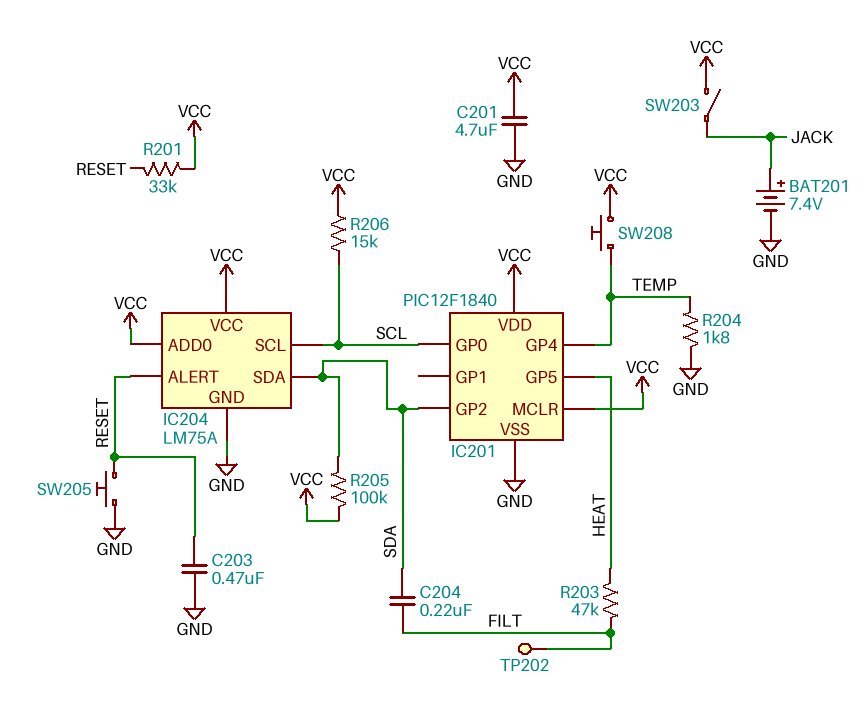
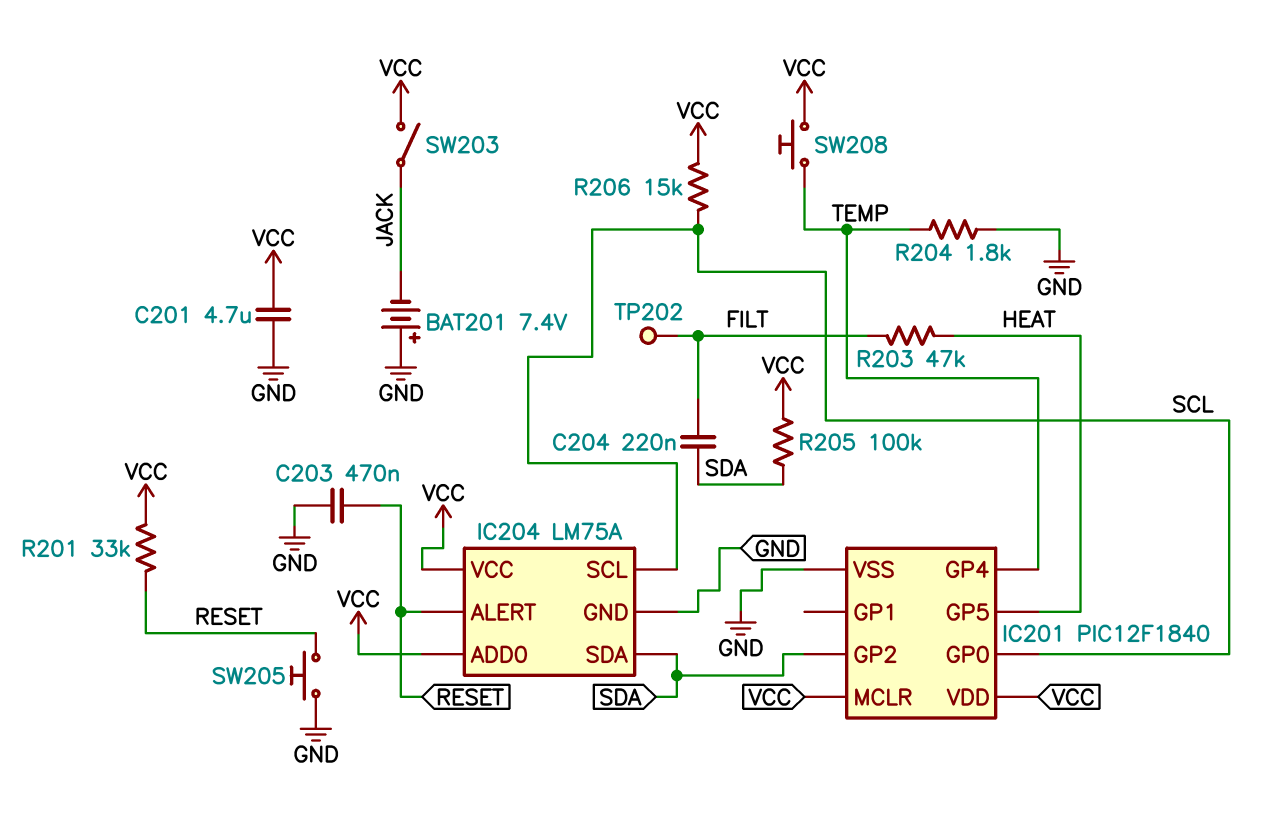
BAT201: 7.4V (plus JACK, minus GND) -> 7.4V (plus GND, minus JACK)

